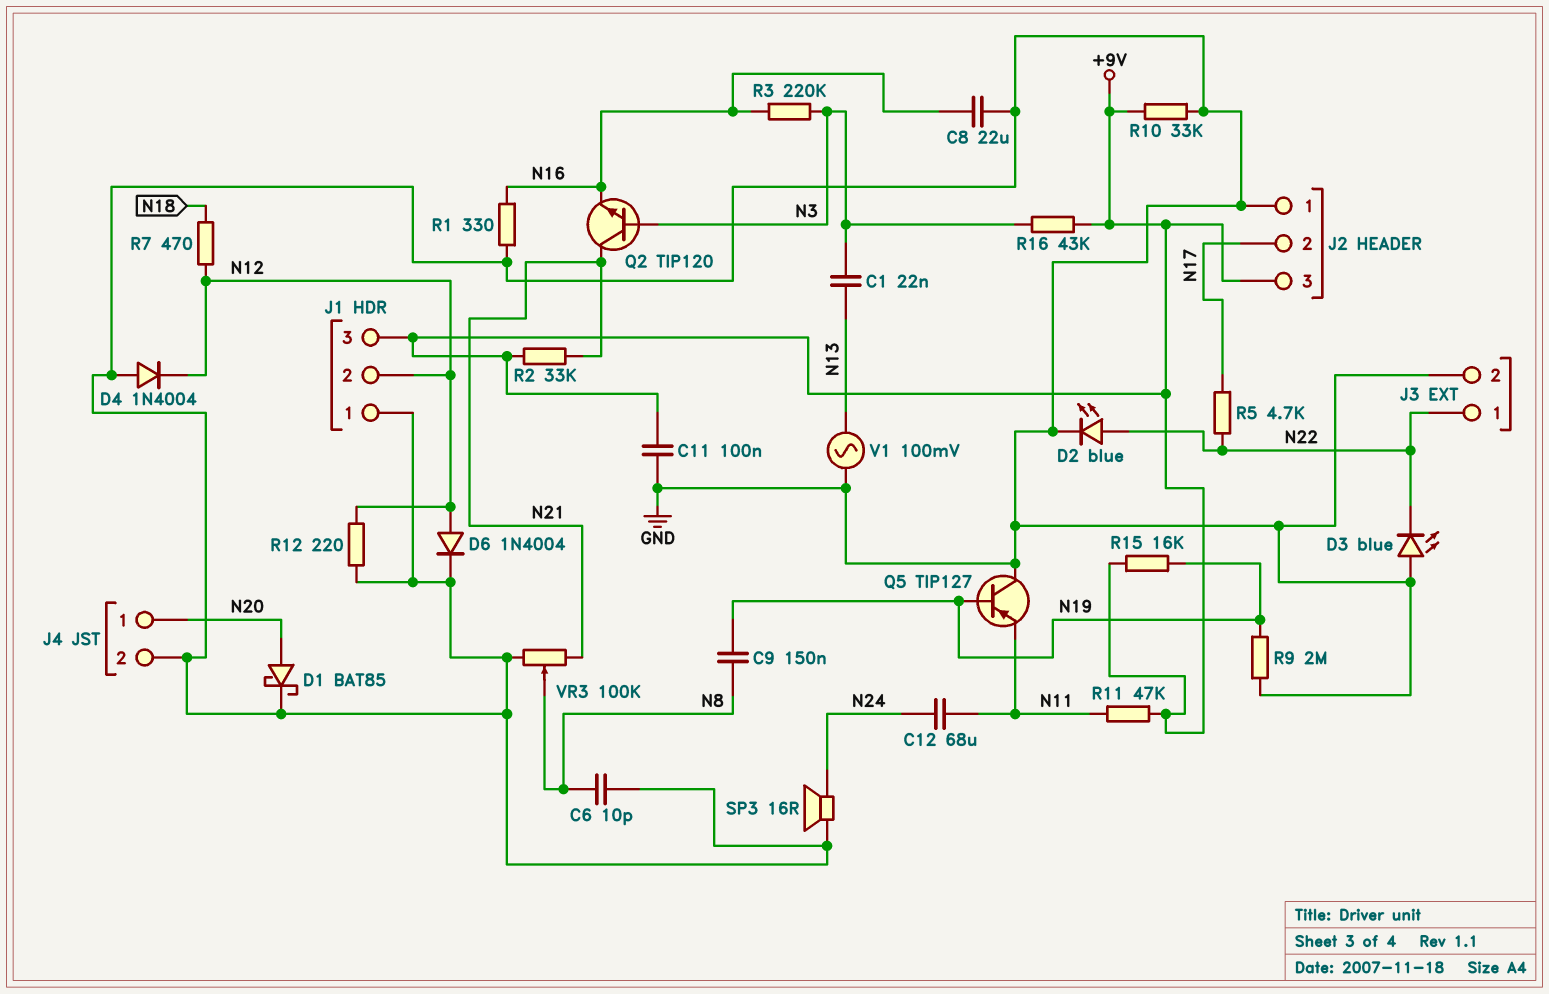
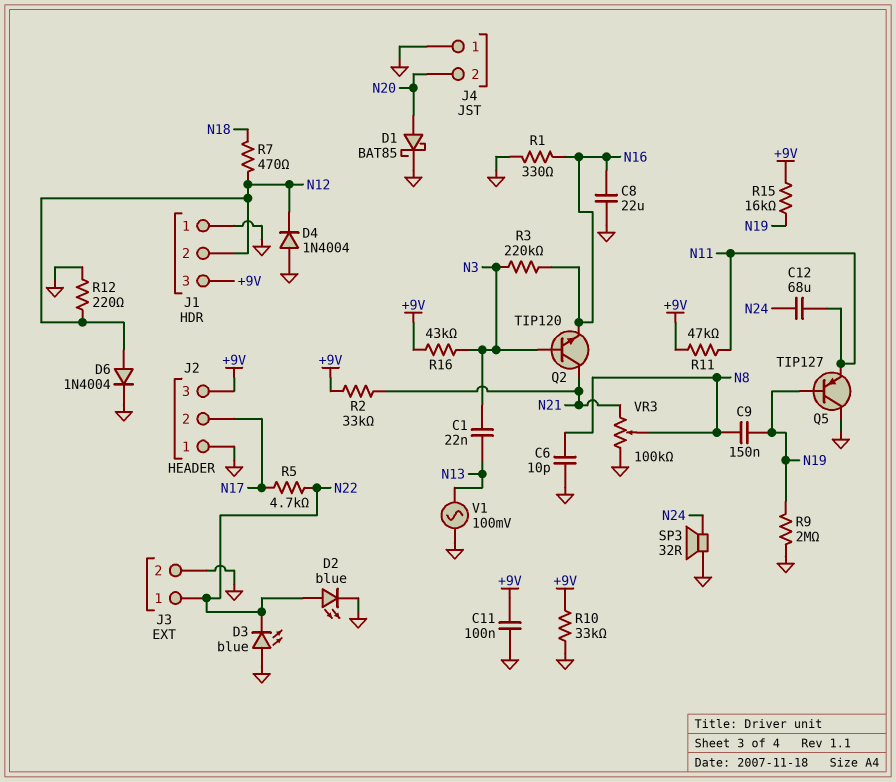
J4 pin 1: N20 -> GND
J4 pin 2: GND -> N20
SP3: speaker 16R (GND, N24) -> speaker 32R (GND, N24)

